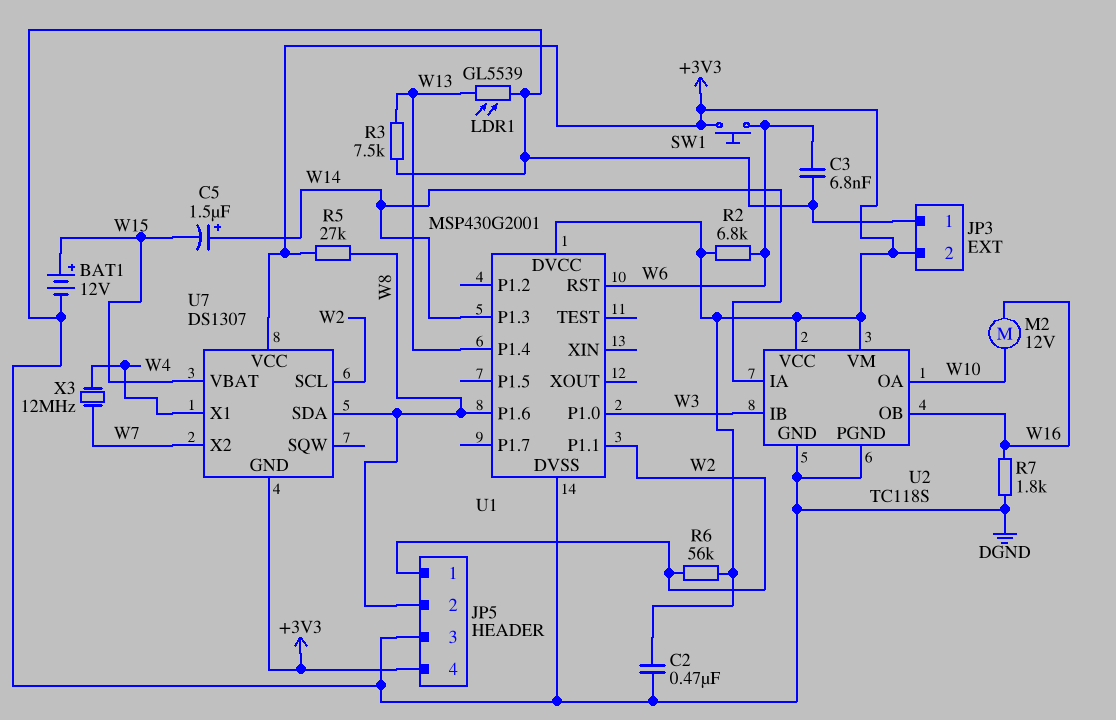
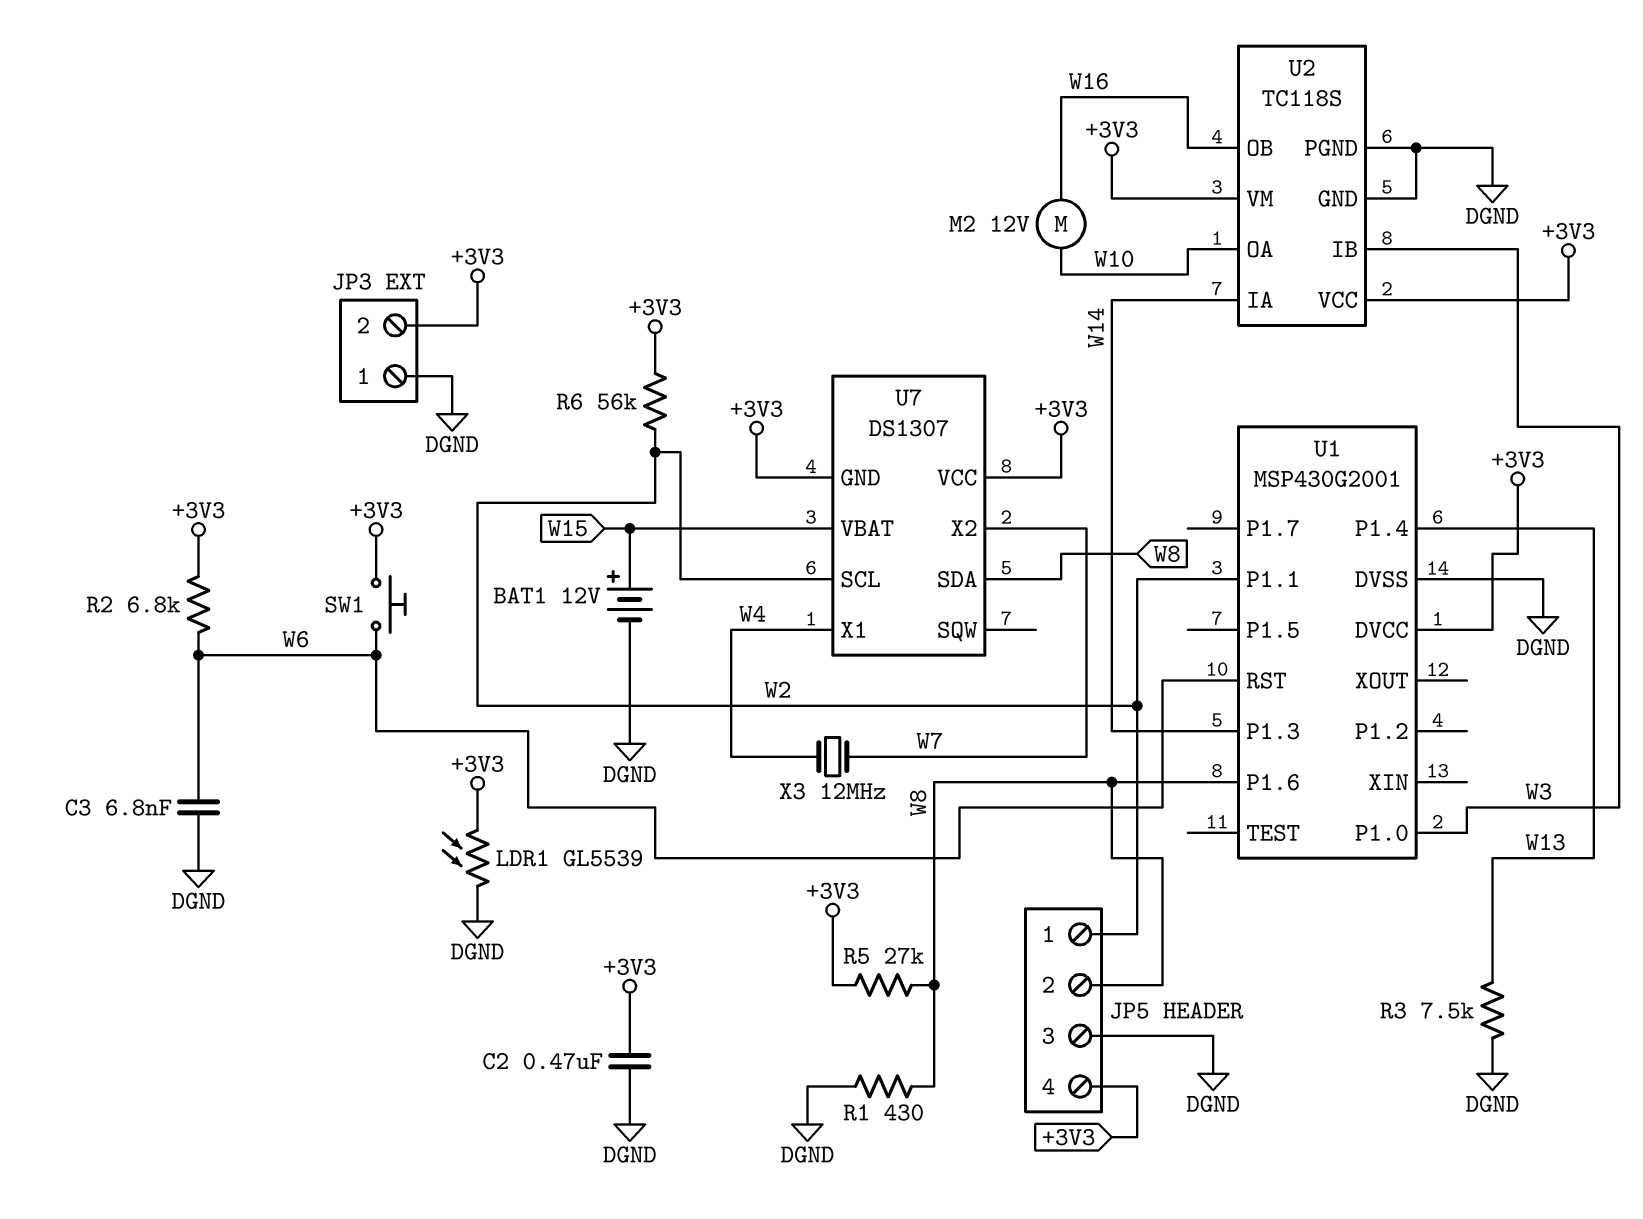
C5: 1.5uF (plus W14, minus W15) -> none
LDR1: GL5539 (DGND, W13) -> GL5539 (+3V3, DGND)
R1: none -> 430 (DGND, W8)
R7: 1.8k (DGND, W16) -> none

